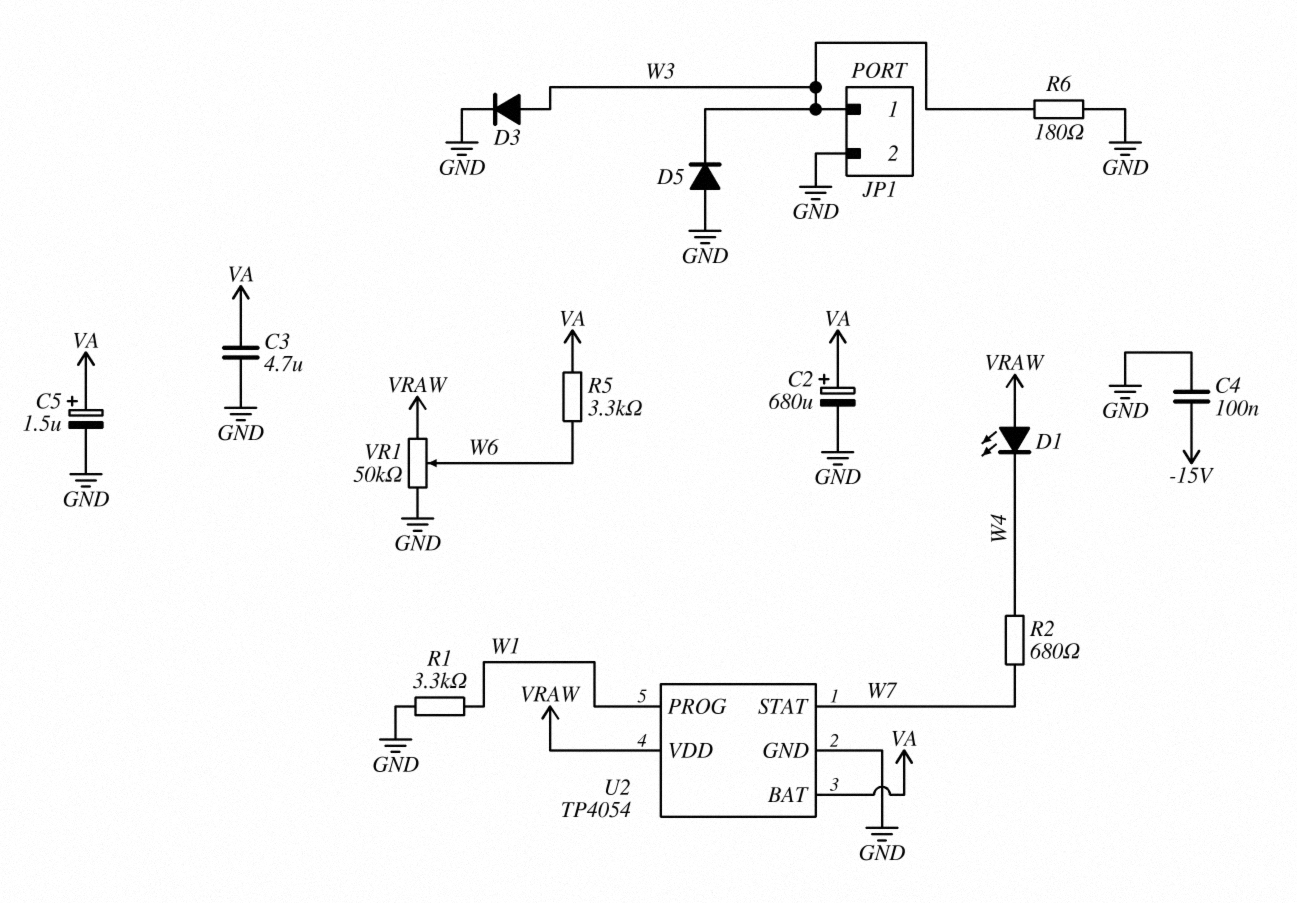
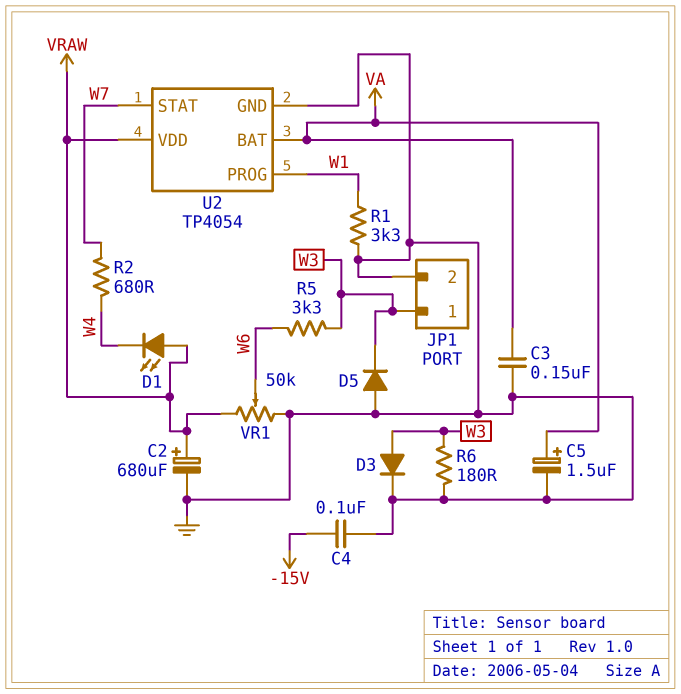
C2: 680uF (plus VA, minus GND) -> 680uF (plus VRAW, minus GND)
C3: 4.7uF (GND, VA) -> 150nF (GND, VA)
R5: 3.3k (VA, W6) -> 3.3k (W3, W6)

